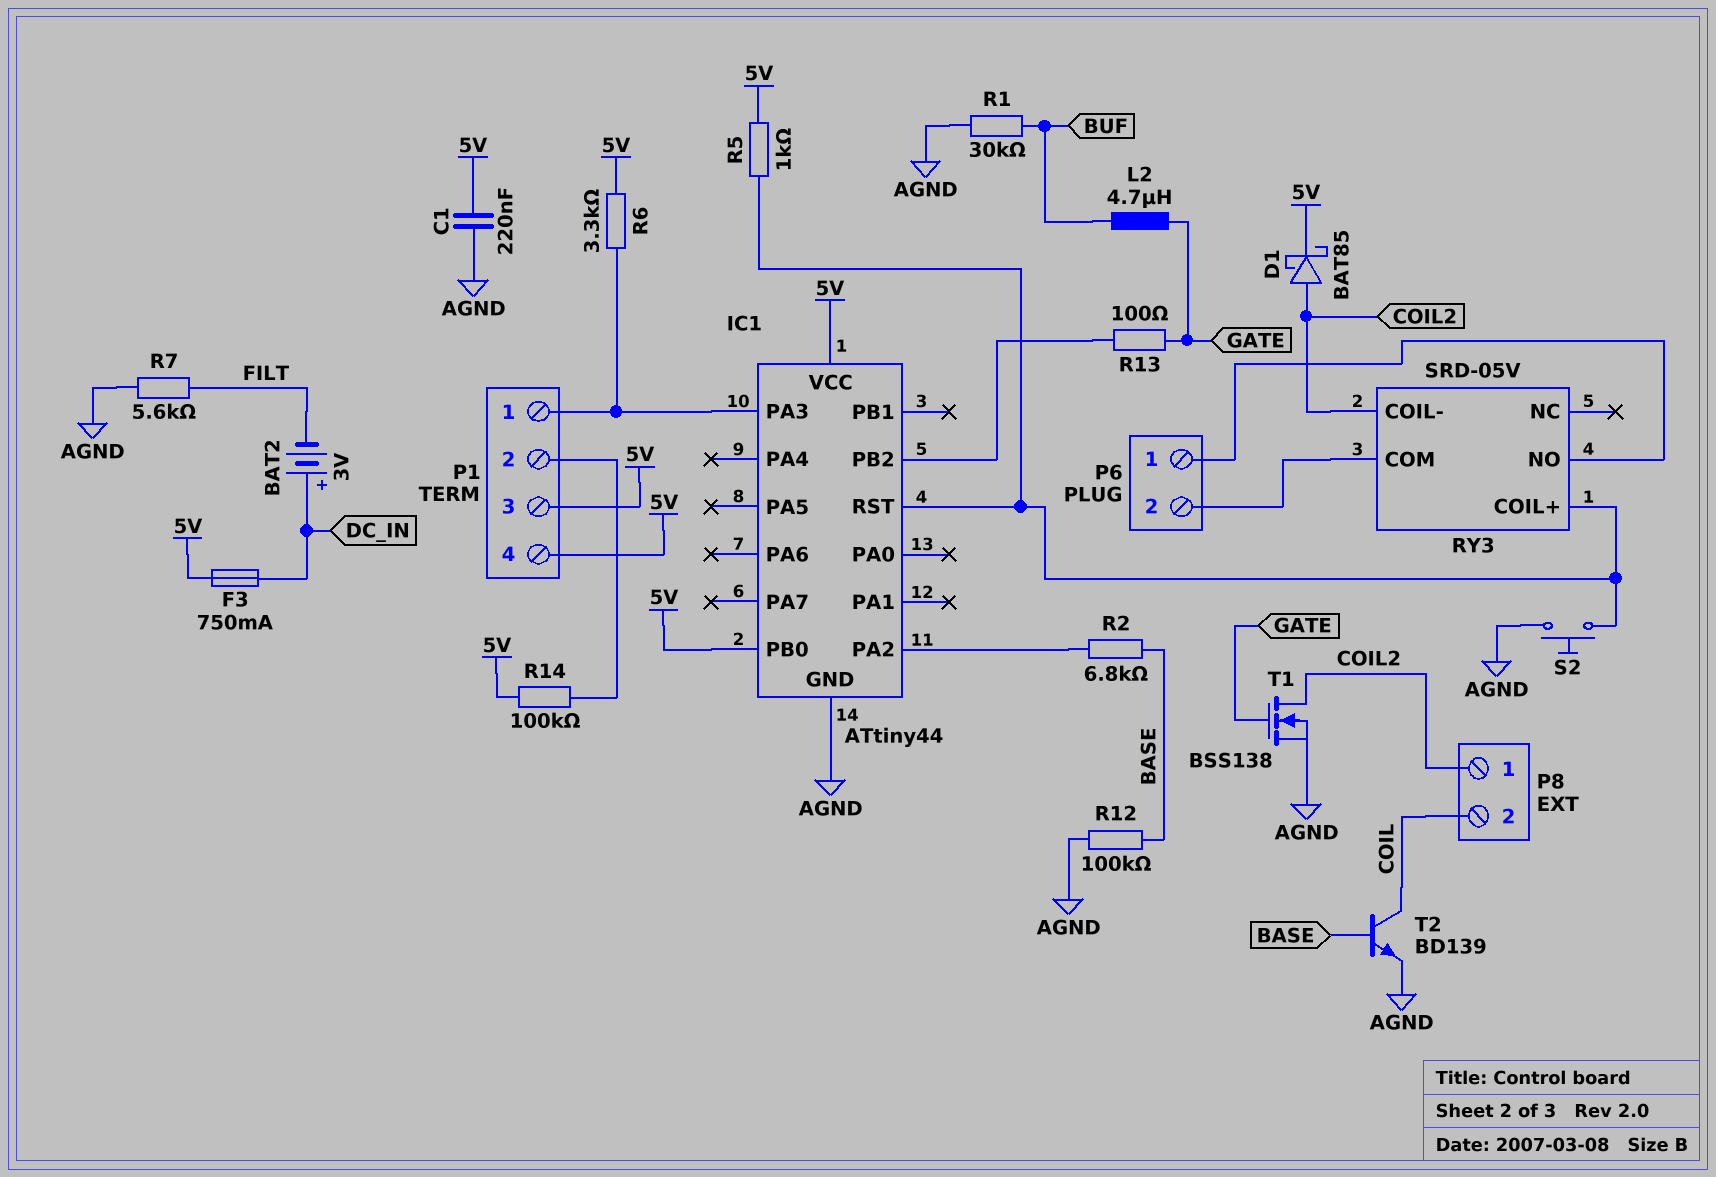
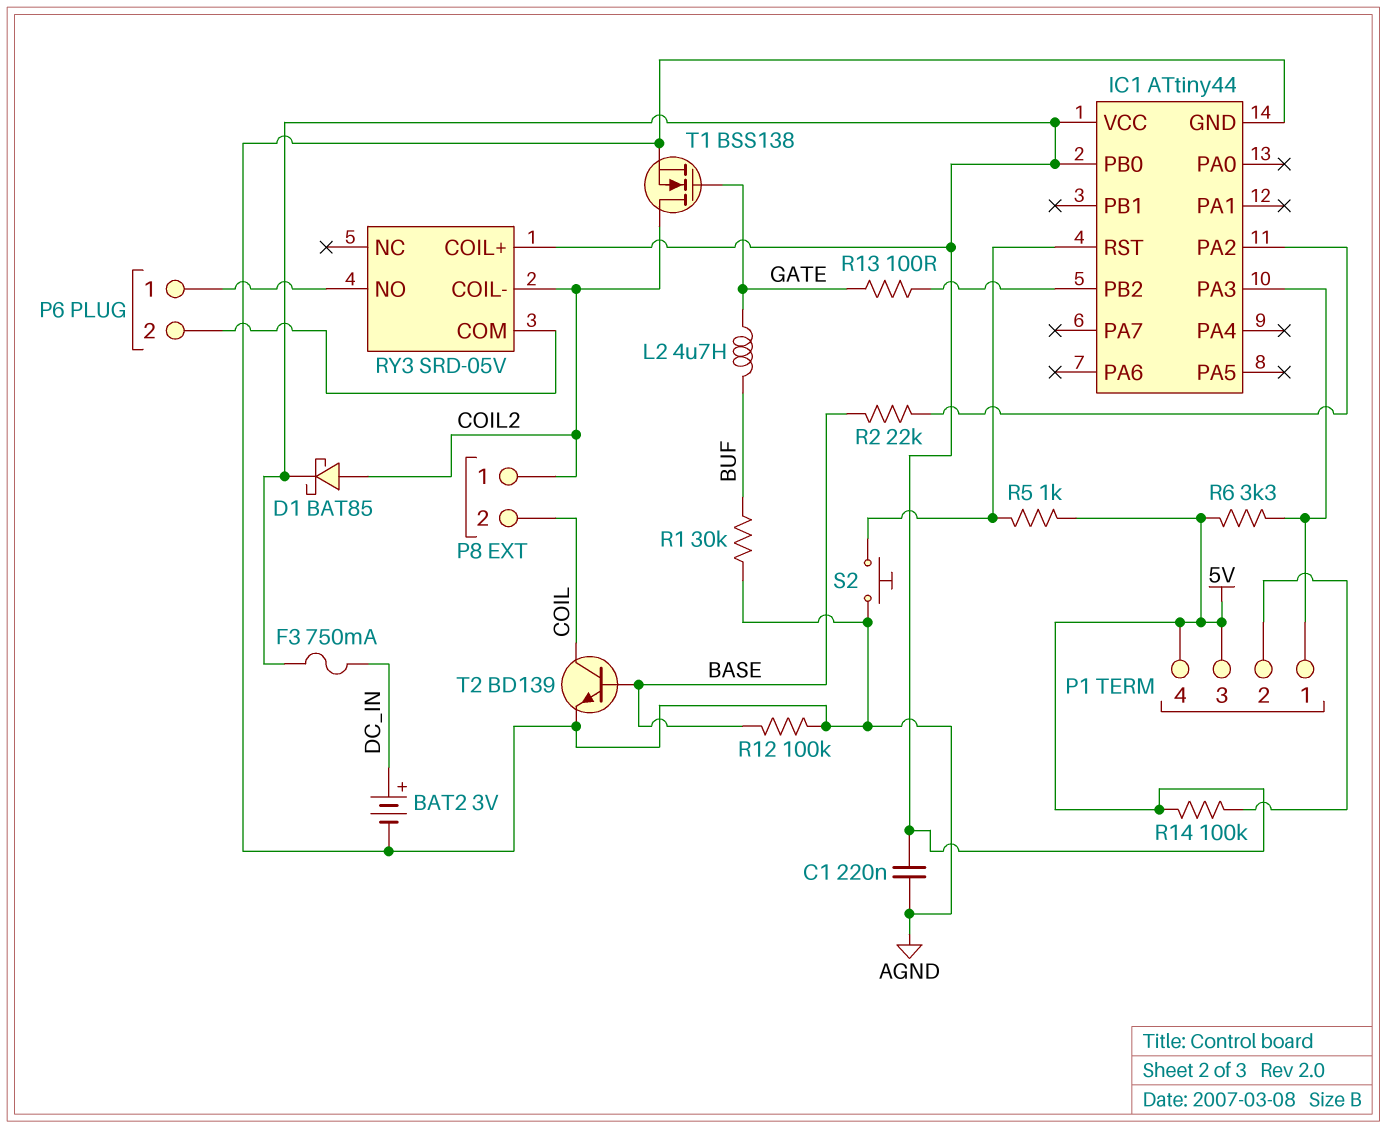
BAT2: 3V (plus DC_IN, minus FILT) -> 3V (plus DC_IN, minus AGND)
R2: 6.8k (BASE, IC1/PA2) -> 22k (BASE, IC1/PA2)
R7: 5.6k (AGND, FILT) -> none
RY3 pin COIL+: IC1/RST -> 5V

